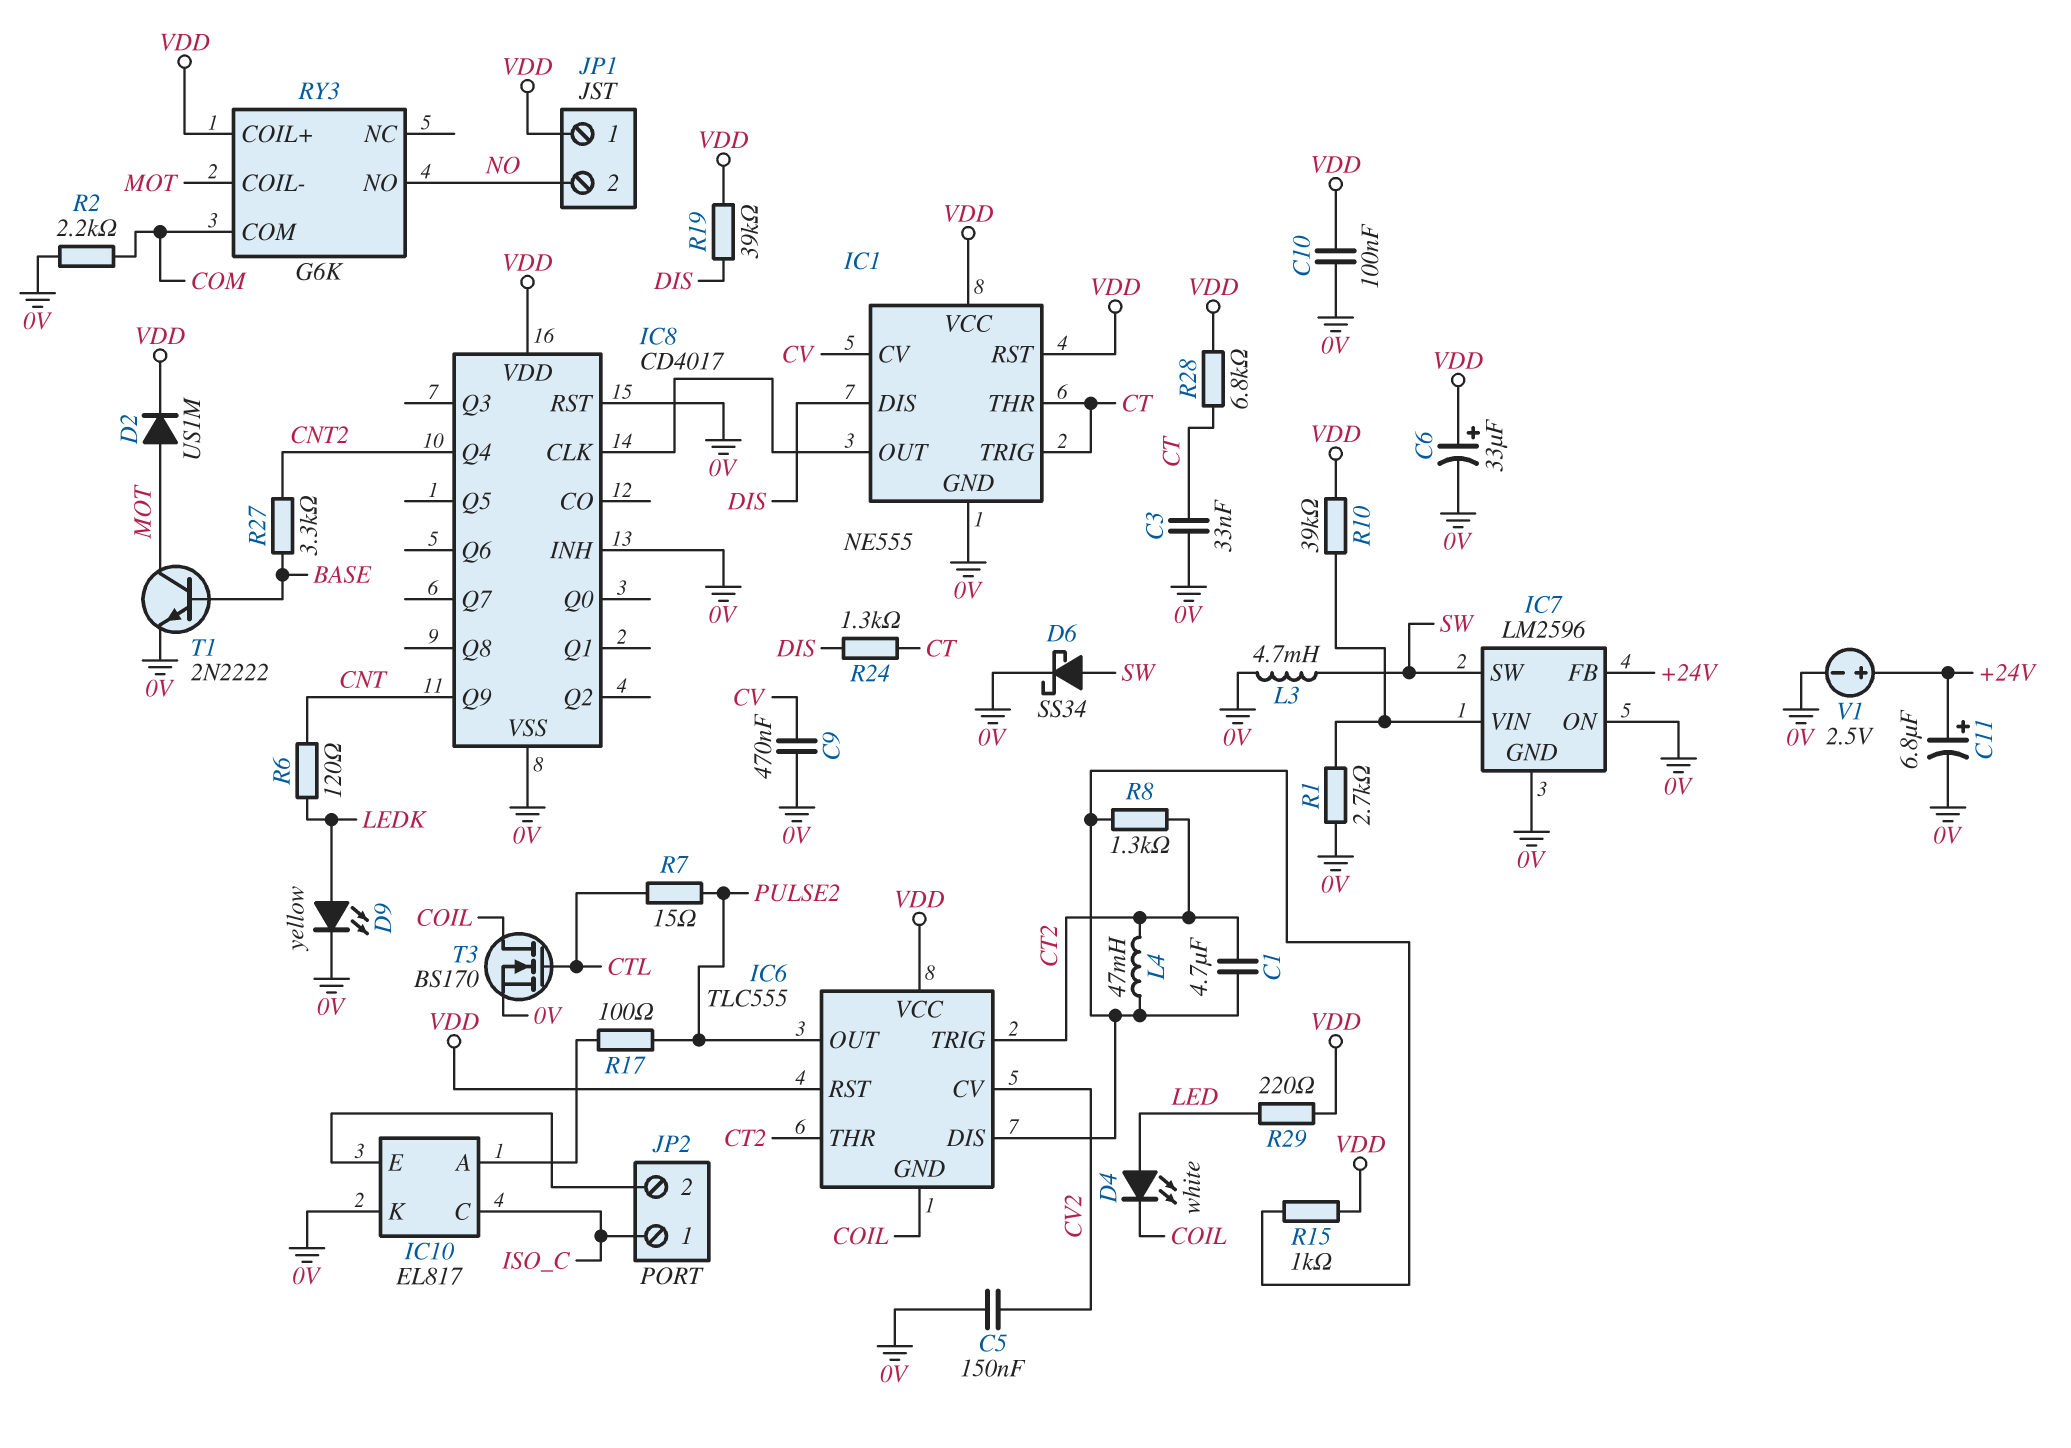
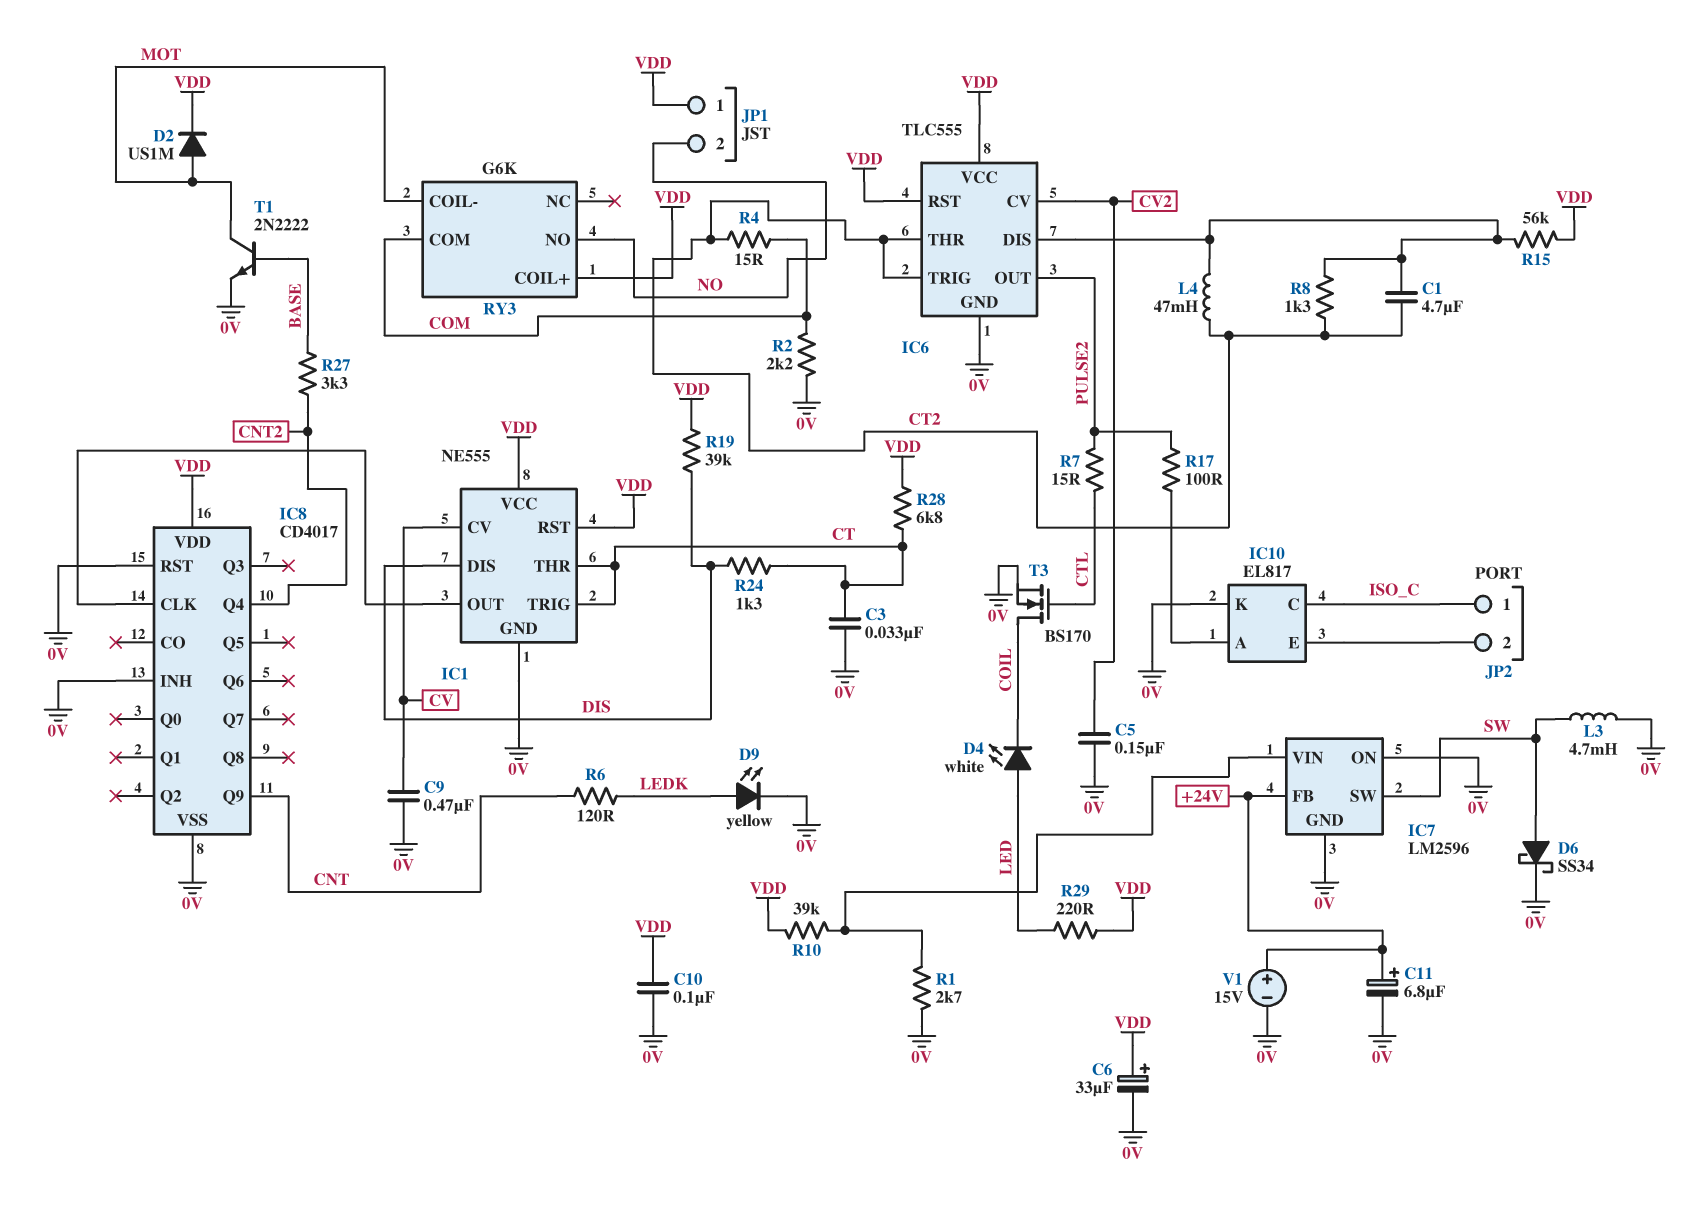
IC6 pin GND: COIL -> 0V
R4: none -> 15 (COM, CT2)
R15: 1k (IC6/DIS, VDD) -> 56k (IC6/DIS, VDD)
V1: 2.5V (plus +24V, minus 0V) -> 15V (plus +24V, minus 0V)

